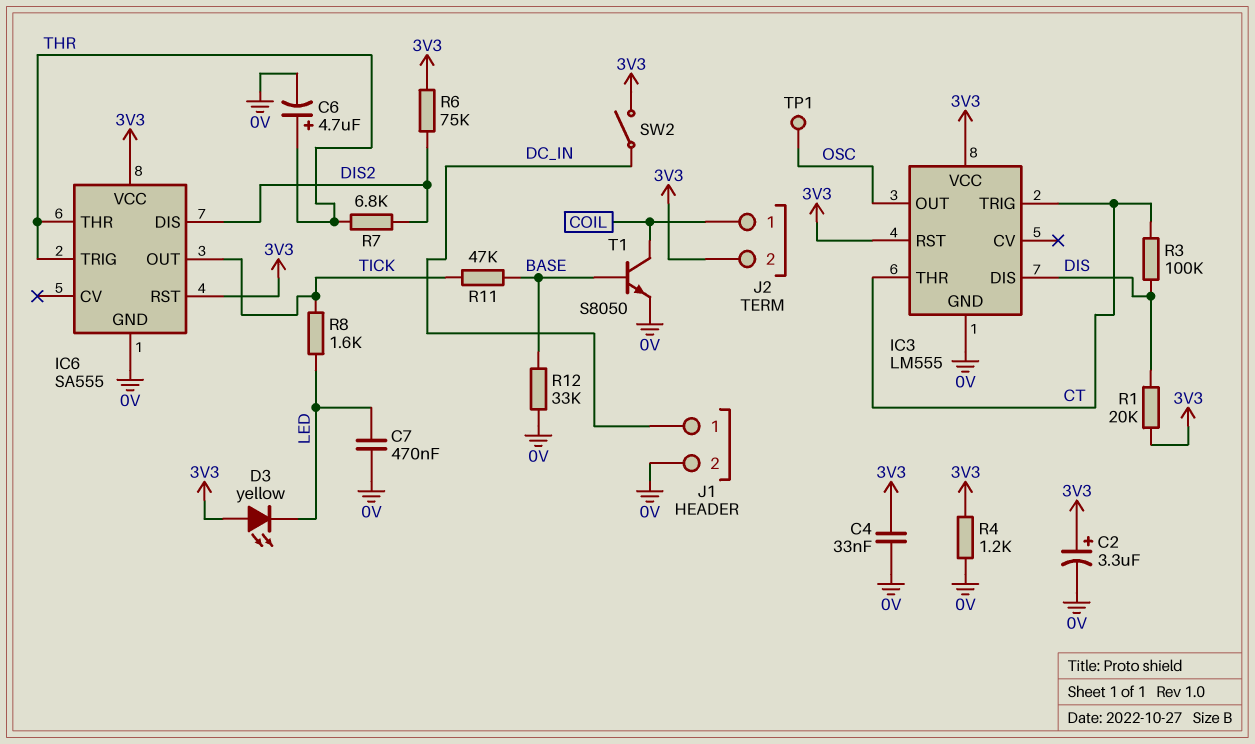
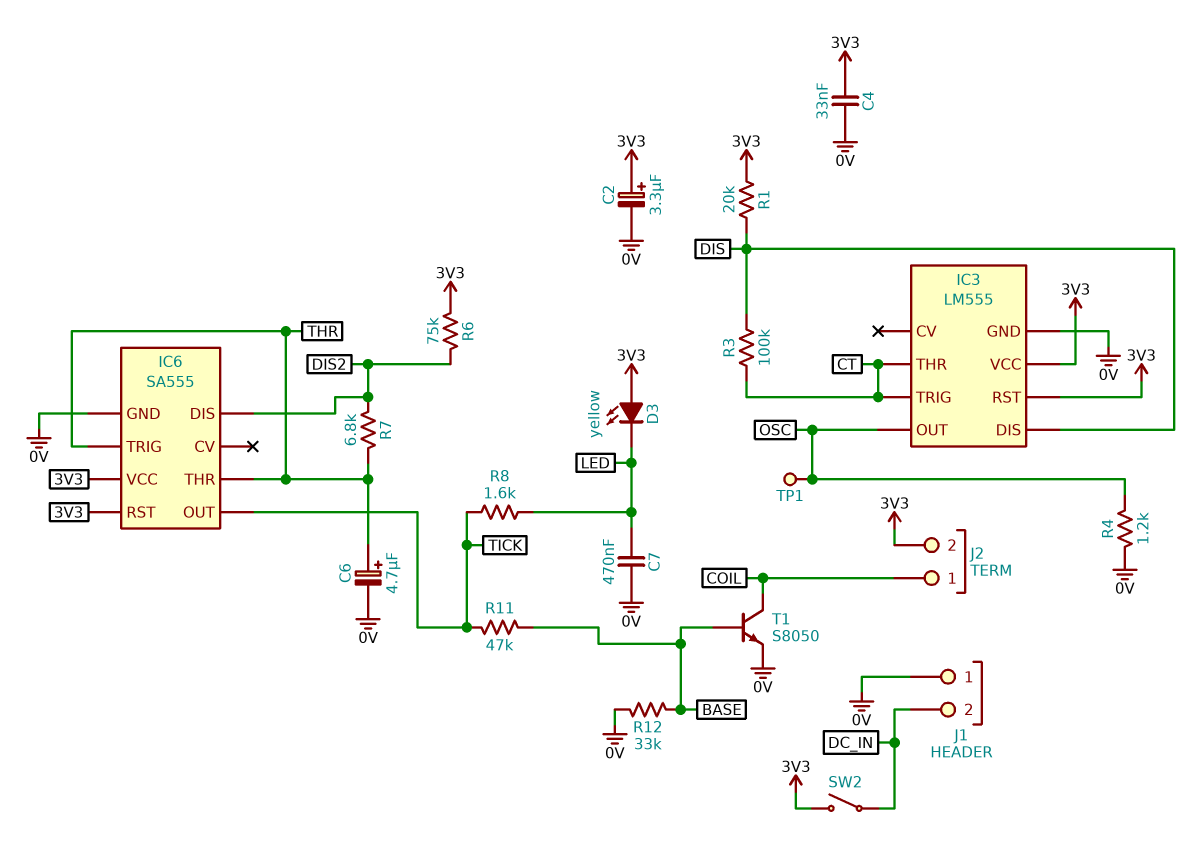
J1 pin 1: DC_IN -> 0V
J1 pin 2: 0V -> DC_IN
R4: 1.2k (0V, 3V3) -> 1.2k (0V, OSC)

